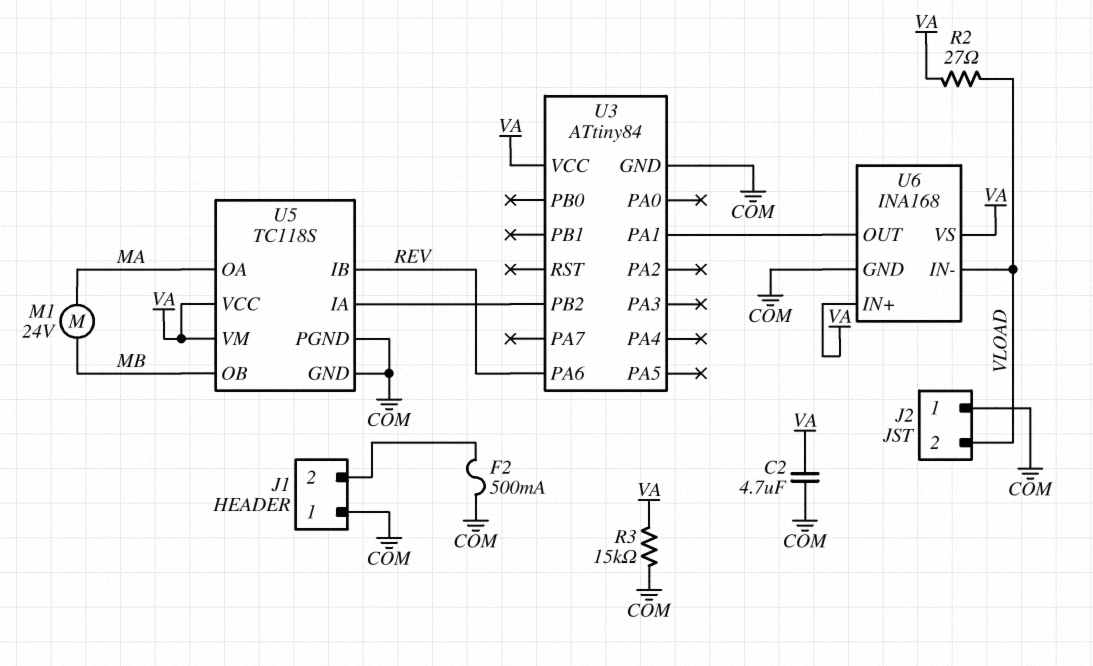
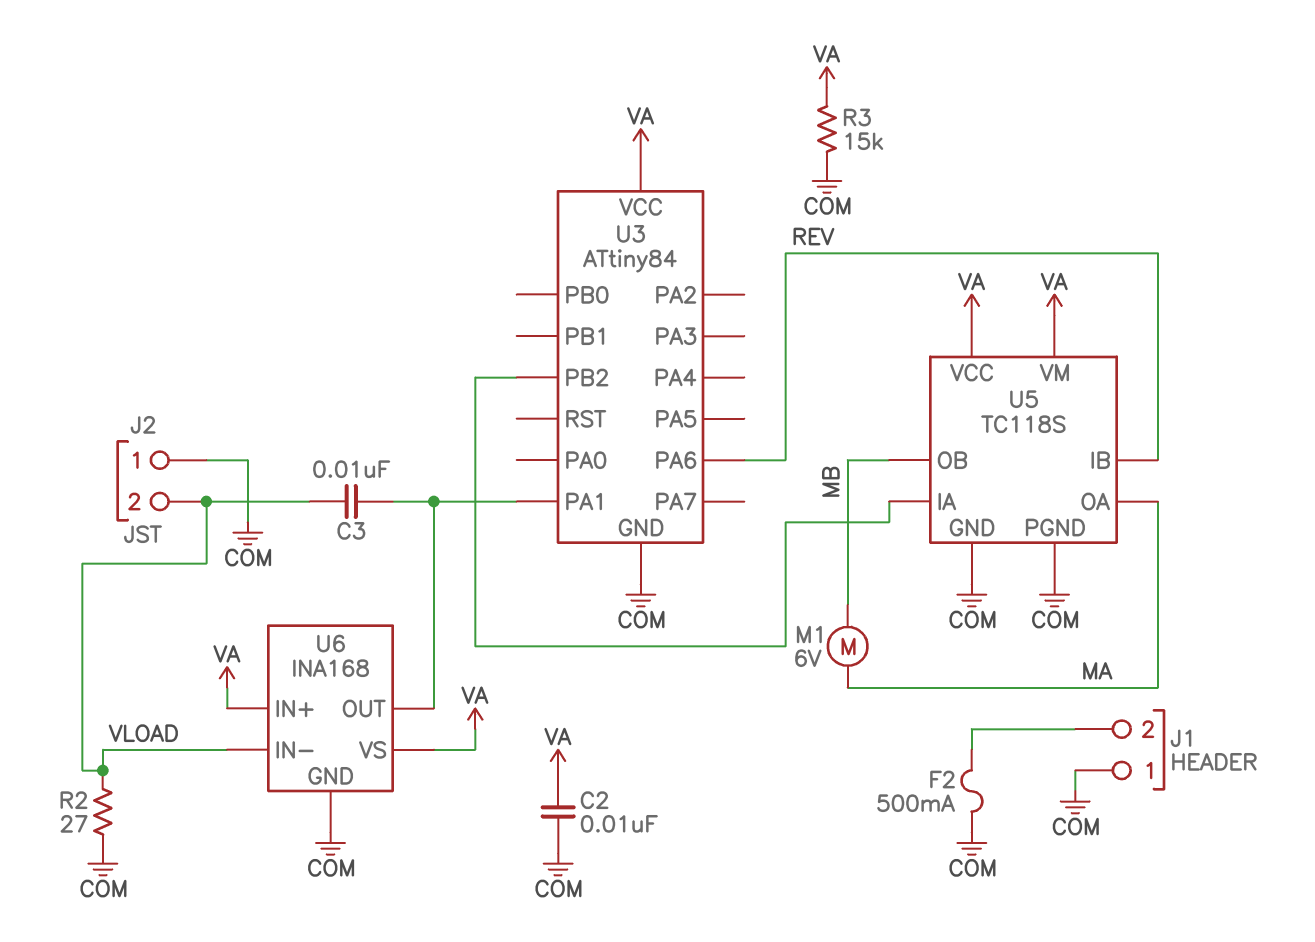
C2: 4.7uF (COM, VA) -> 10nF (COM, VA)
C3: none -> 10nF (U3/PA1, VLOAD)
M1: motor 24V (MA, MB) -> motor 6V (MA, MB)
R2: 27 (VA, VLOAD) -> 27 (COM, VLOAD)

